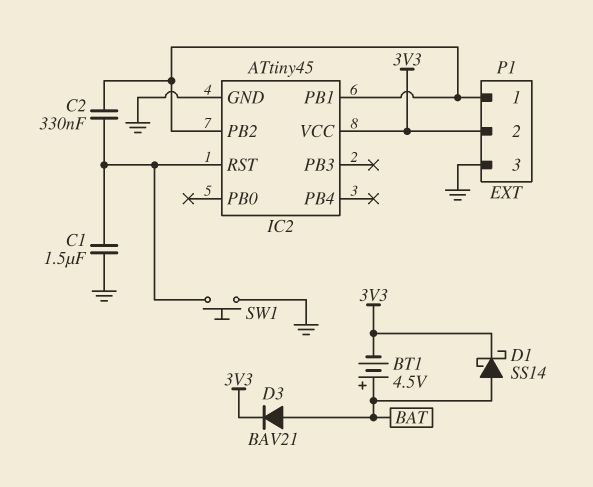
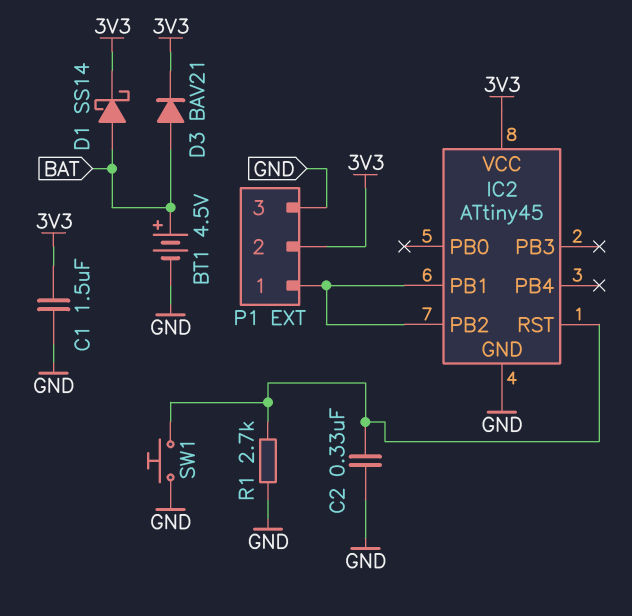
BT1: 4.5V (plus BAT, minus 3V3) -> 4.5V (plus BAT, minus GND)
C1: 1.5uF (GND, IC2/RST) -> 1.5uF (3V3, GND)
C2: 330nF (IC2/PB1, IC2/RST) -> 330nF (GND, IC2/RST)
R1: none -> 2.7k (GND, IC2/RST)

